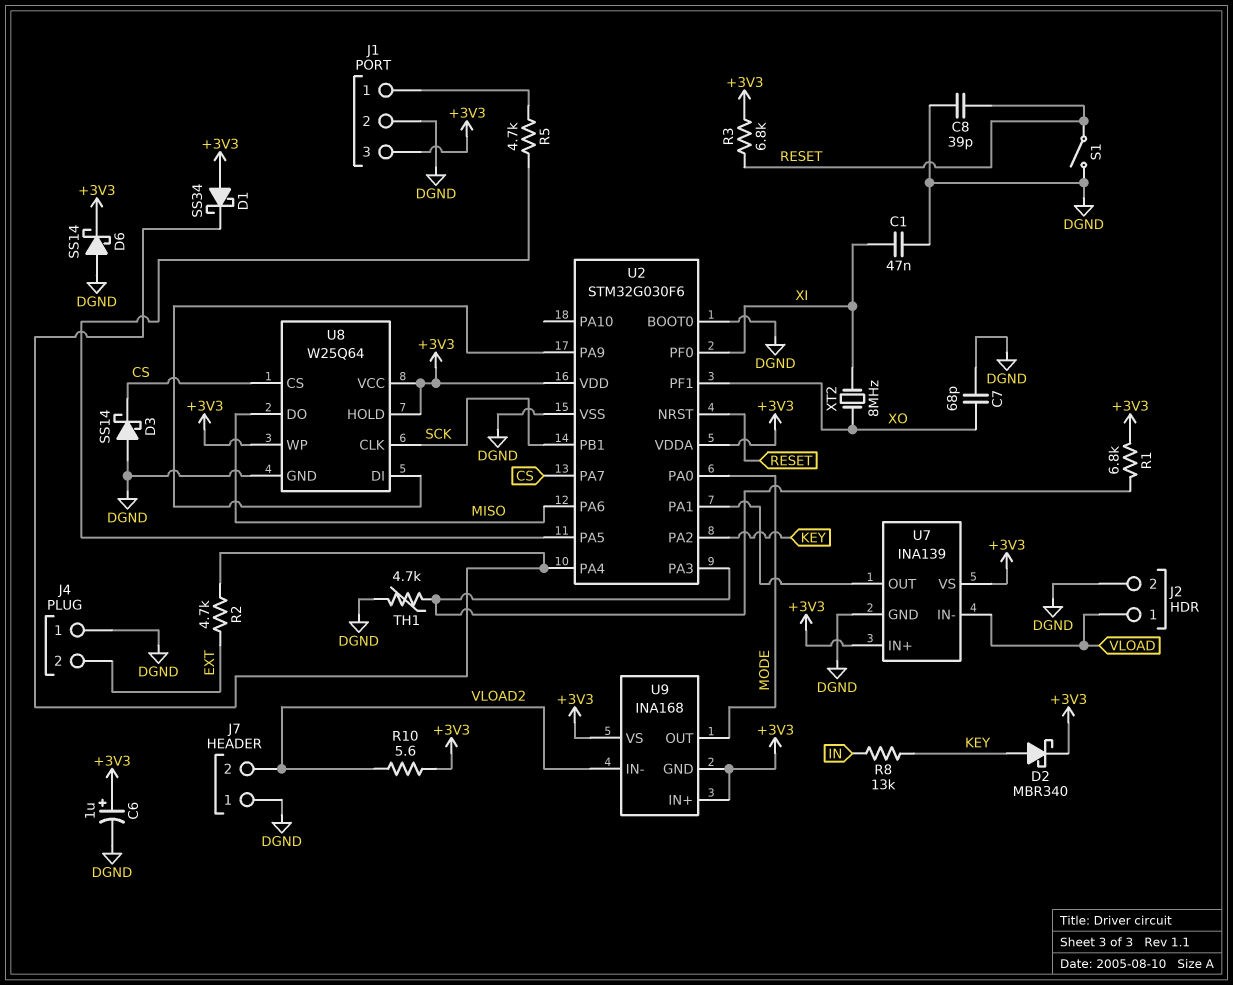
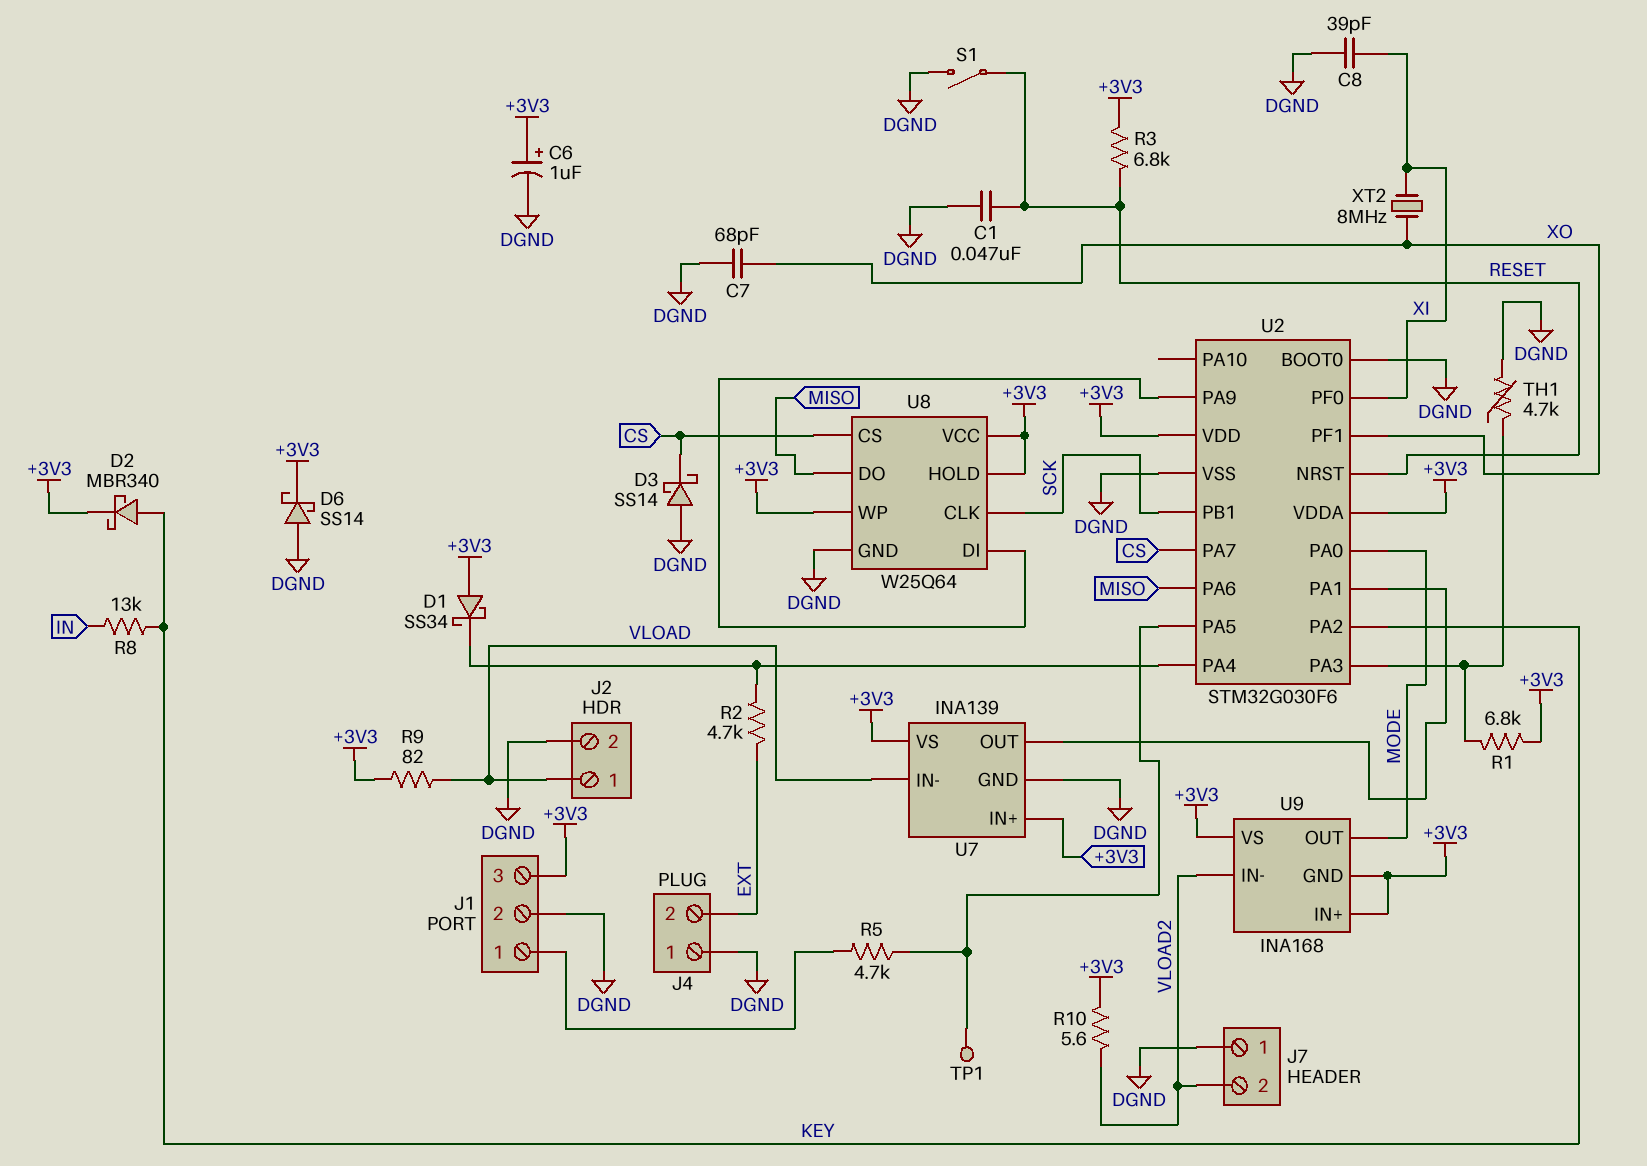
C1: 47nF (DGND, XI) -> 47nF (DGND, RESET)
C8: 39pF (DGND, RESET) -> 39pF (DGND, XI)
R9: none -> 82 (+3V3, VLOAD)
TP1: none -> test point (U2/PA5)

